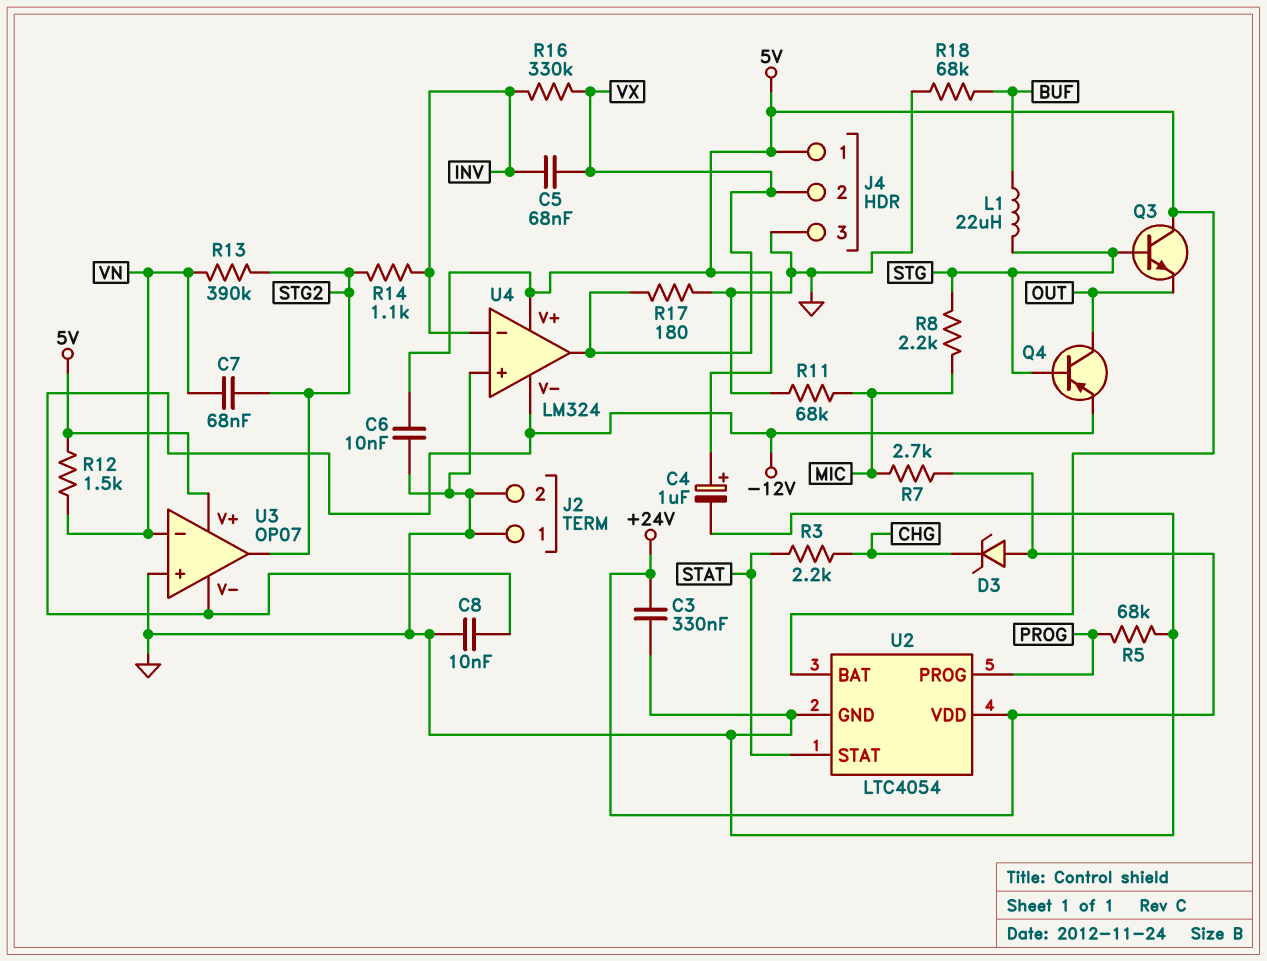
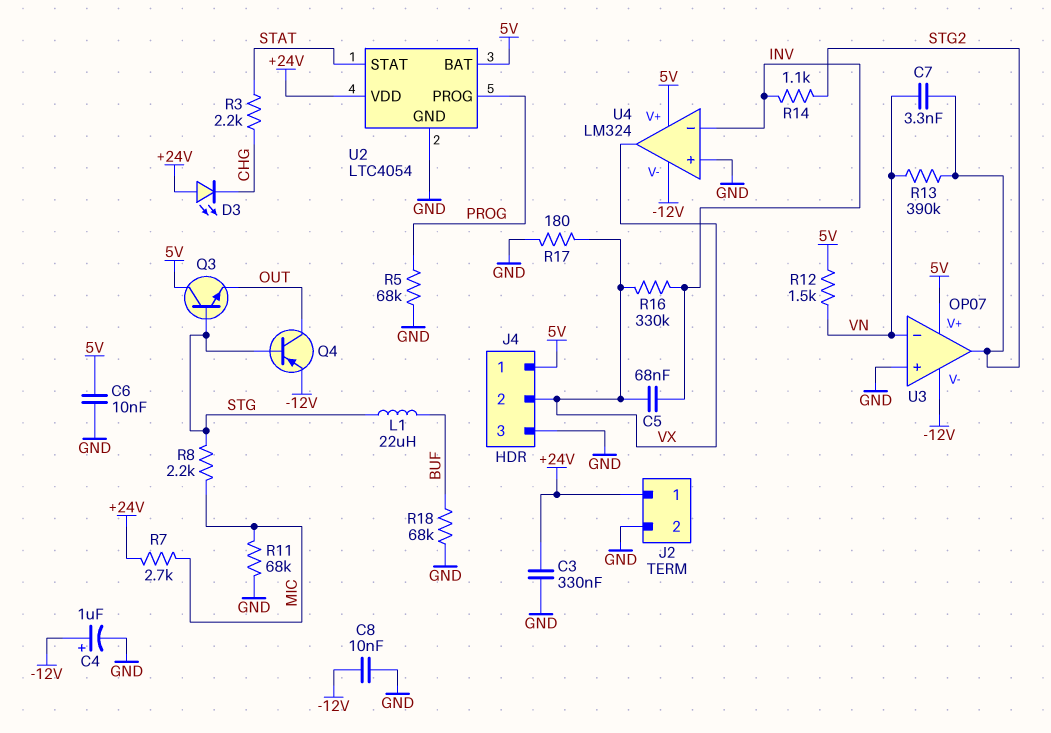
C4: 1uF (plus 5V, minus GND) -> 1uF (plus -12V, minus GND)
C7: 68nF (STG2, VN) -> 3.3nF (STG2, VN)
D3: zener (A +24V, K CHG) -> LED (A +24V, K CHG)
J2 pin 1: GND -> +24V

